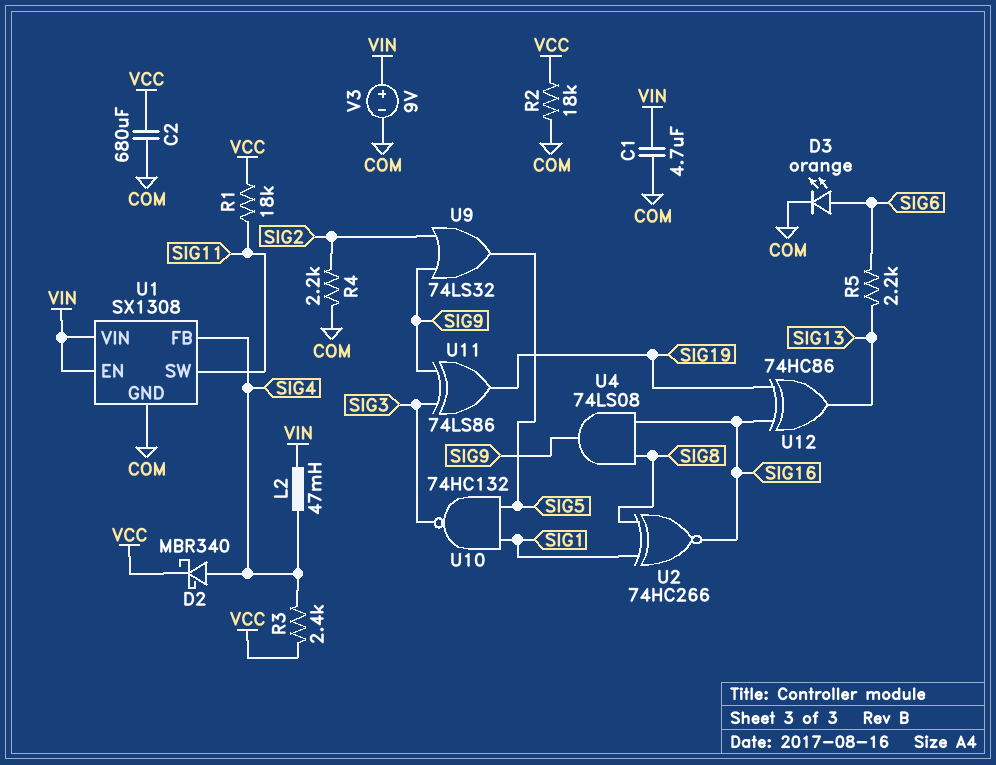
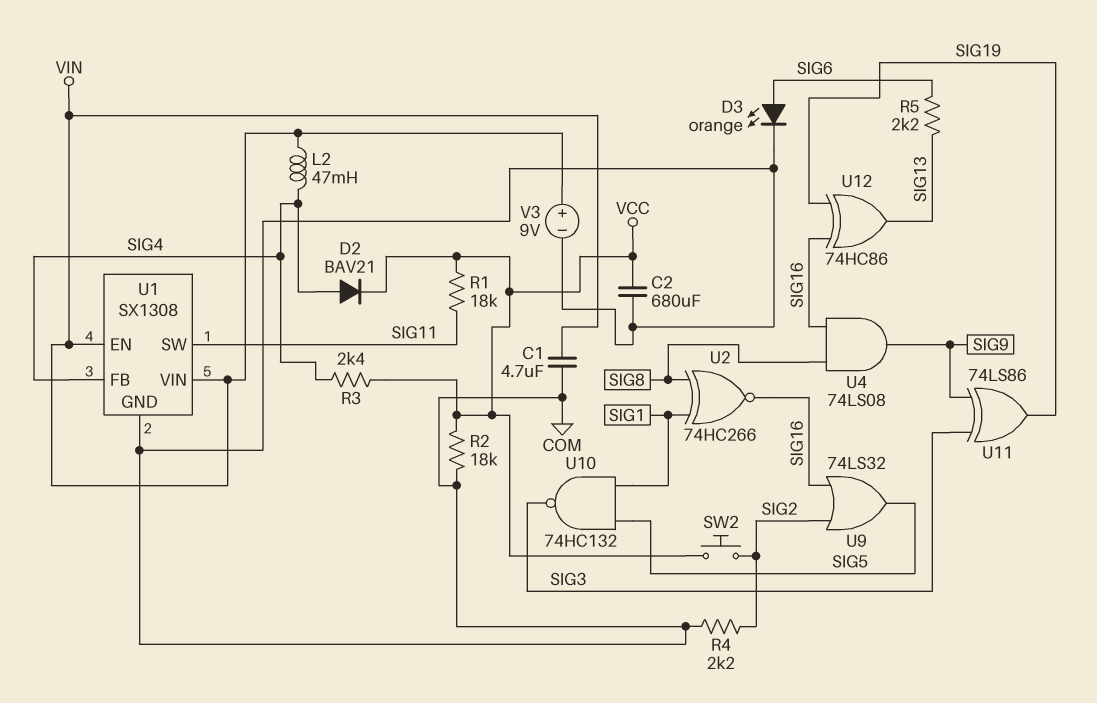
D2: schottky MBR340 (A SIG4, K VCC) -> diode BAV21 (A SIG4, K VCC)
SW2: none -> button (SIG2, VCC)
U9: OR 74LS32 (in SIG2, in SIG9, out SIG5) -> OR 74LS32 (in SIG2, in SIG16, out SIG5)

